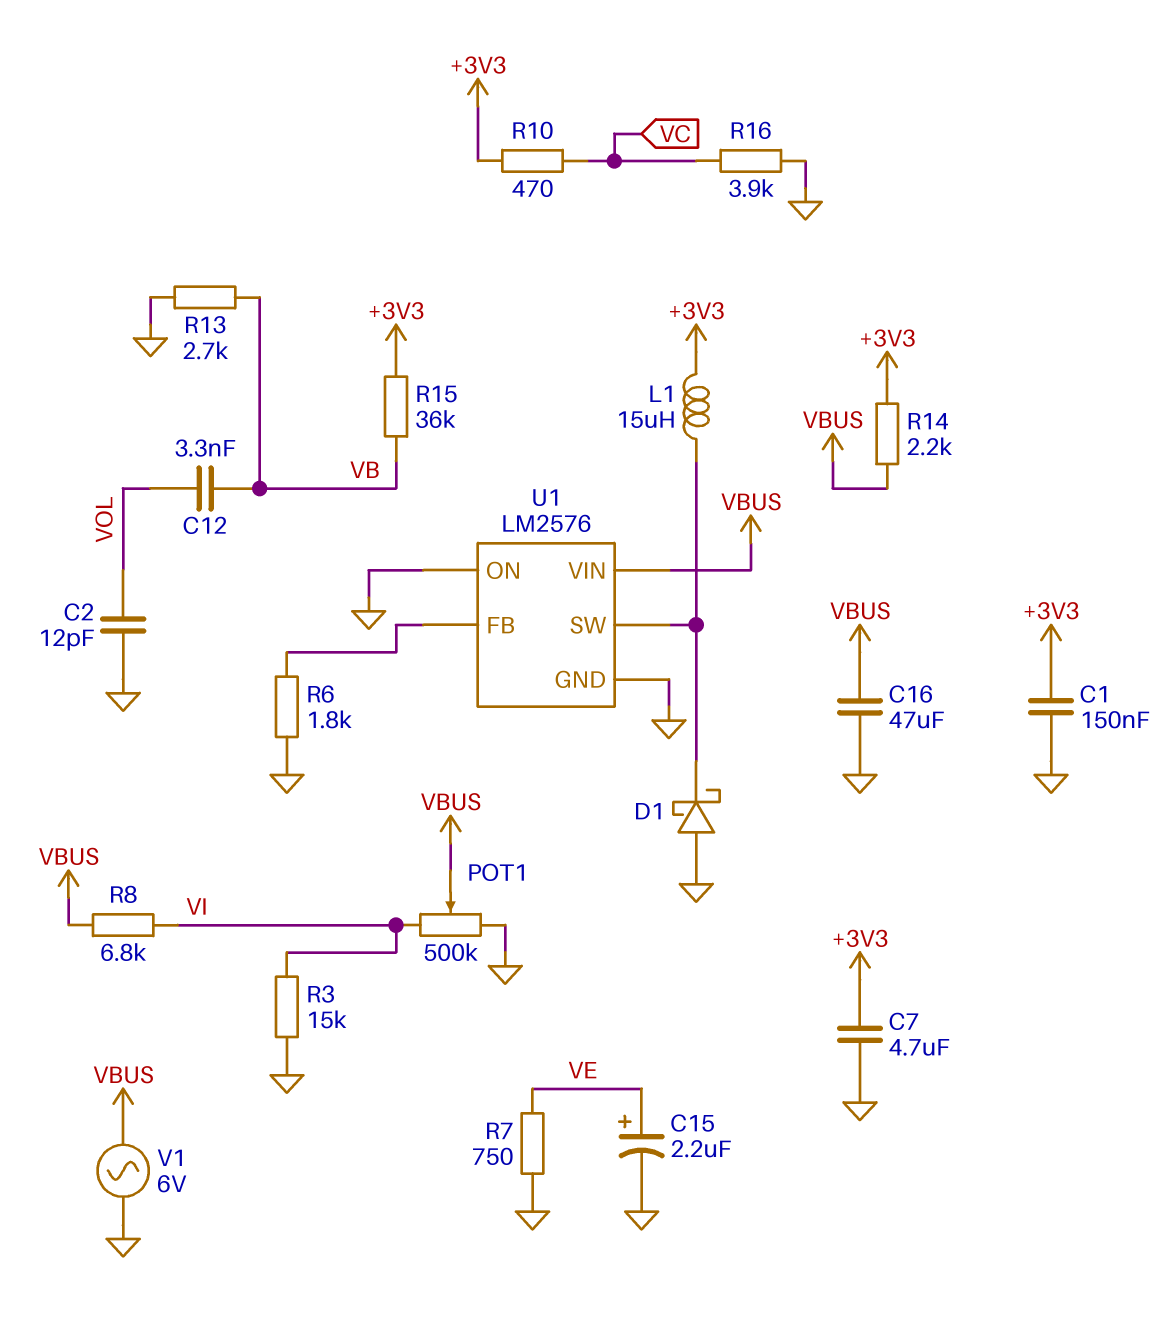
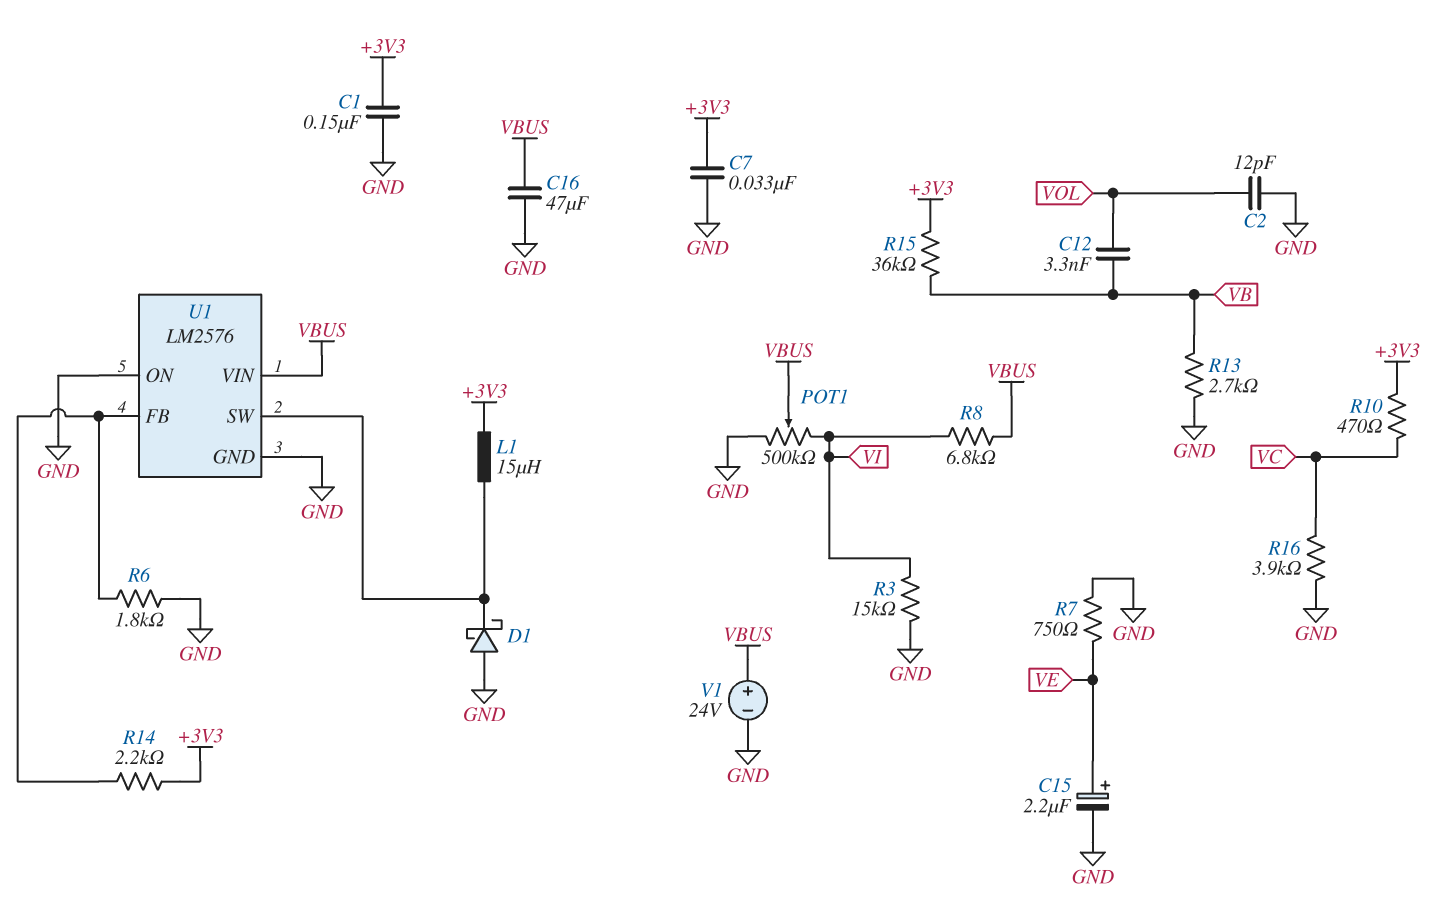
C7: 4.7uF (+3V3, GND) -> 33nF (+3V3, GND)
R14: 2.2k (+3V3, VBUS) -> 2.2k (+3V3, U1/FB)
V1: AC 6V (GND, VBUS) -> 24V (plus VBUS, minus GND)

